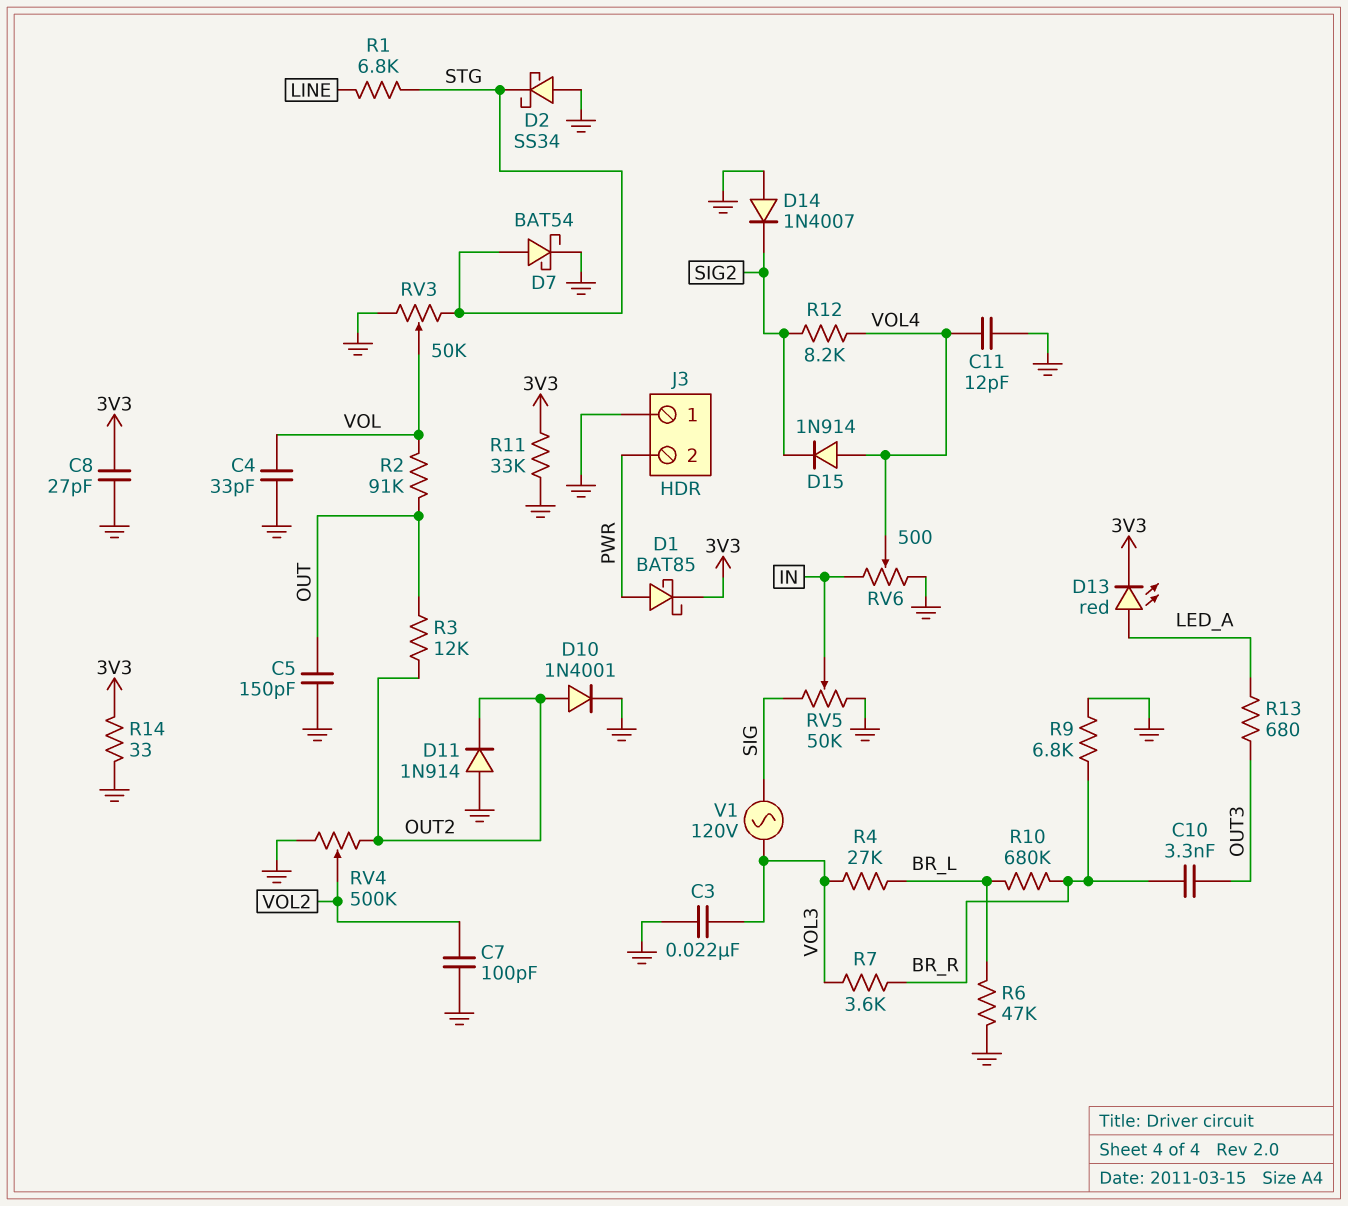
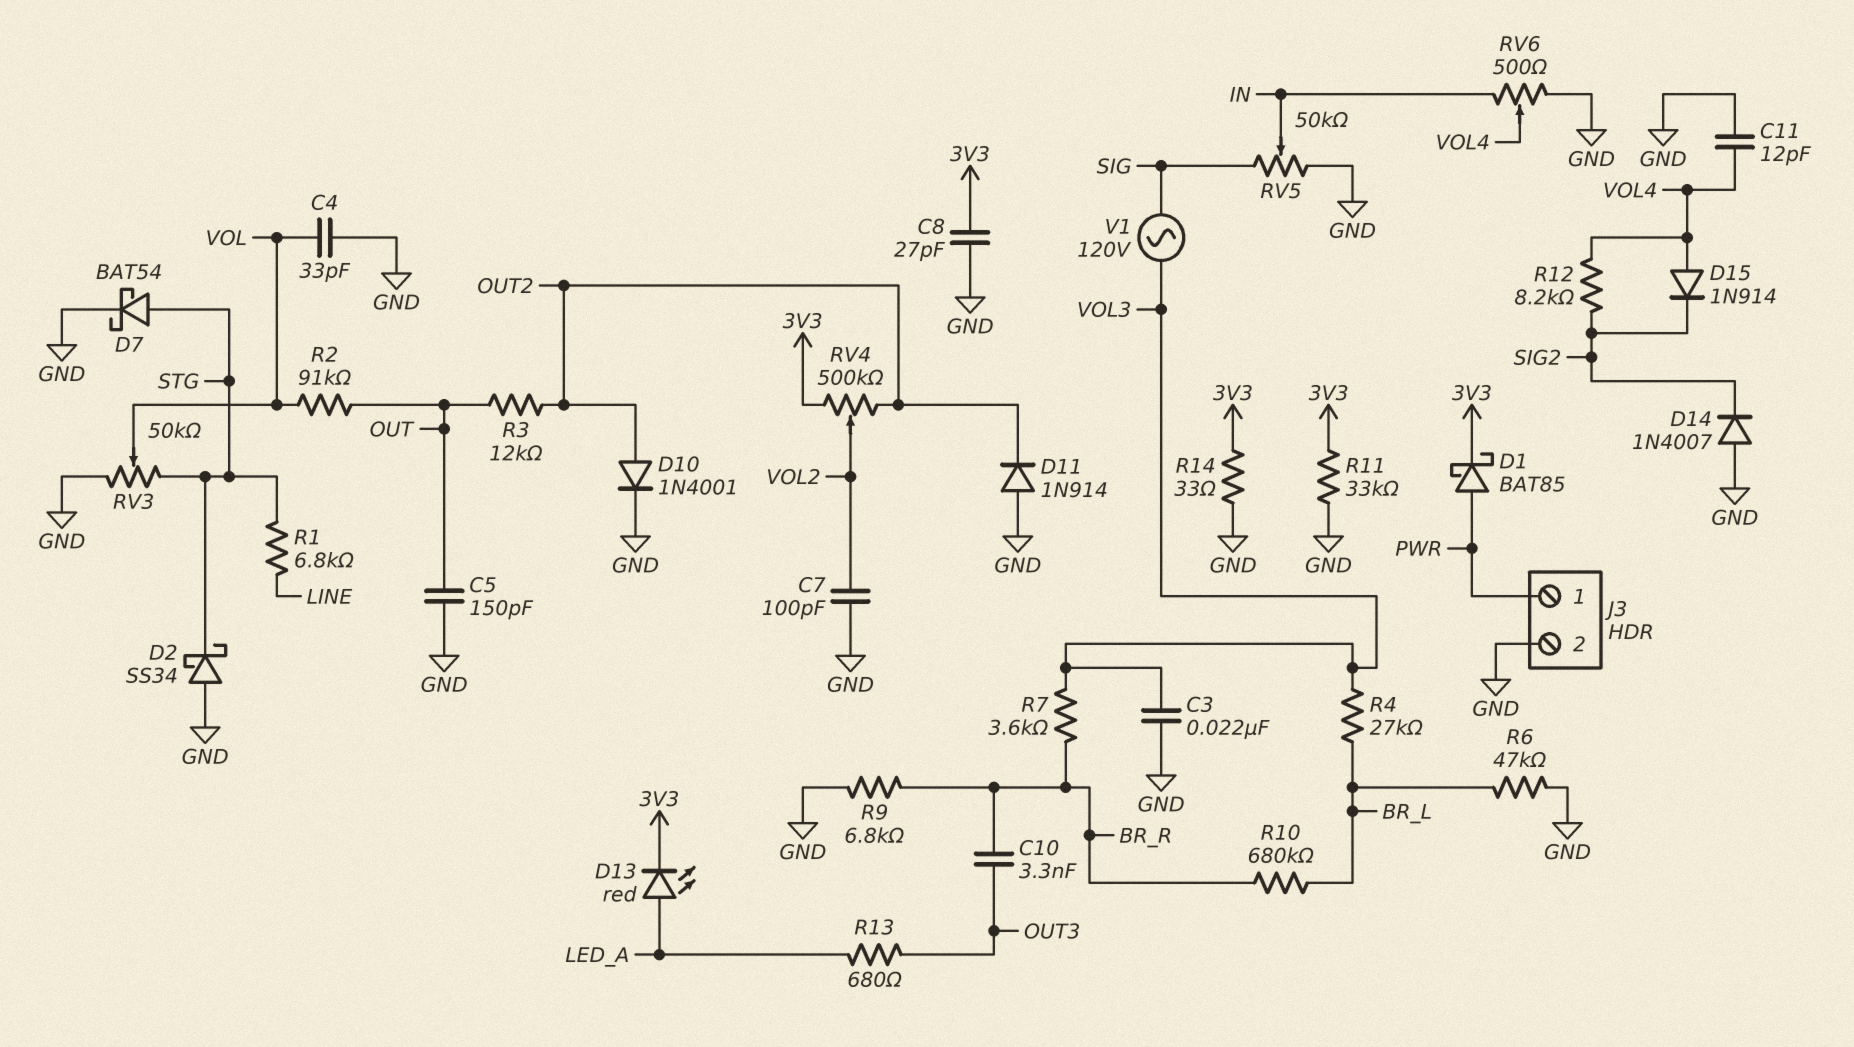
J3 pin 1: GND -> PWR
J3 pin 2: PWR -> GND
RV4: 500k (GND, OUT2, wiper VOL2) -> 500k (3V3, OUT2, wiper VOL2)

